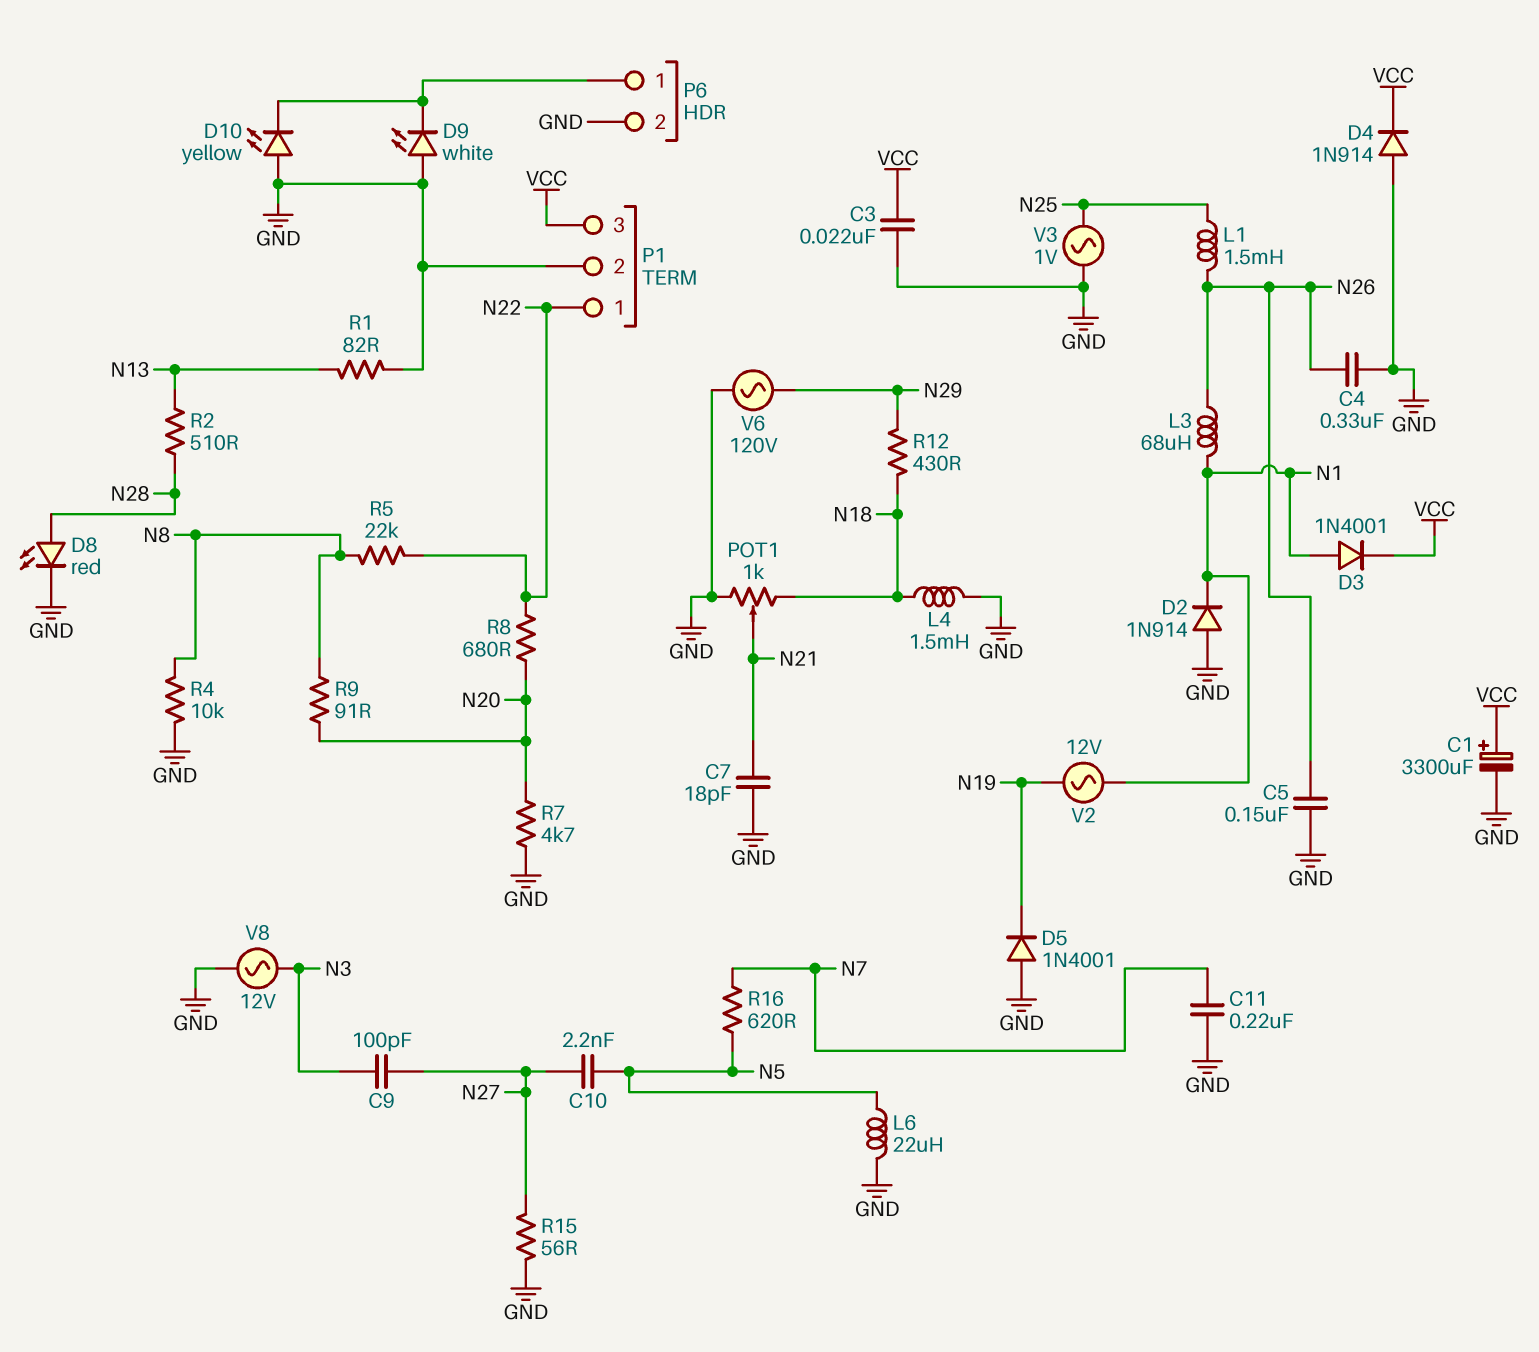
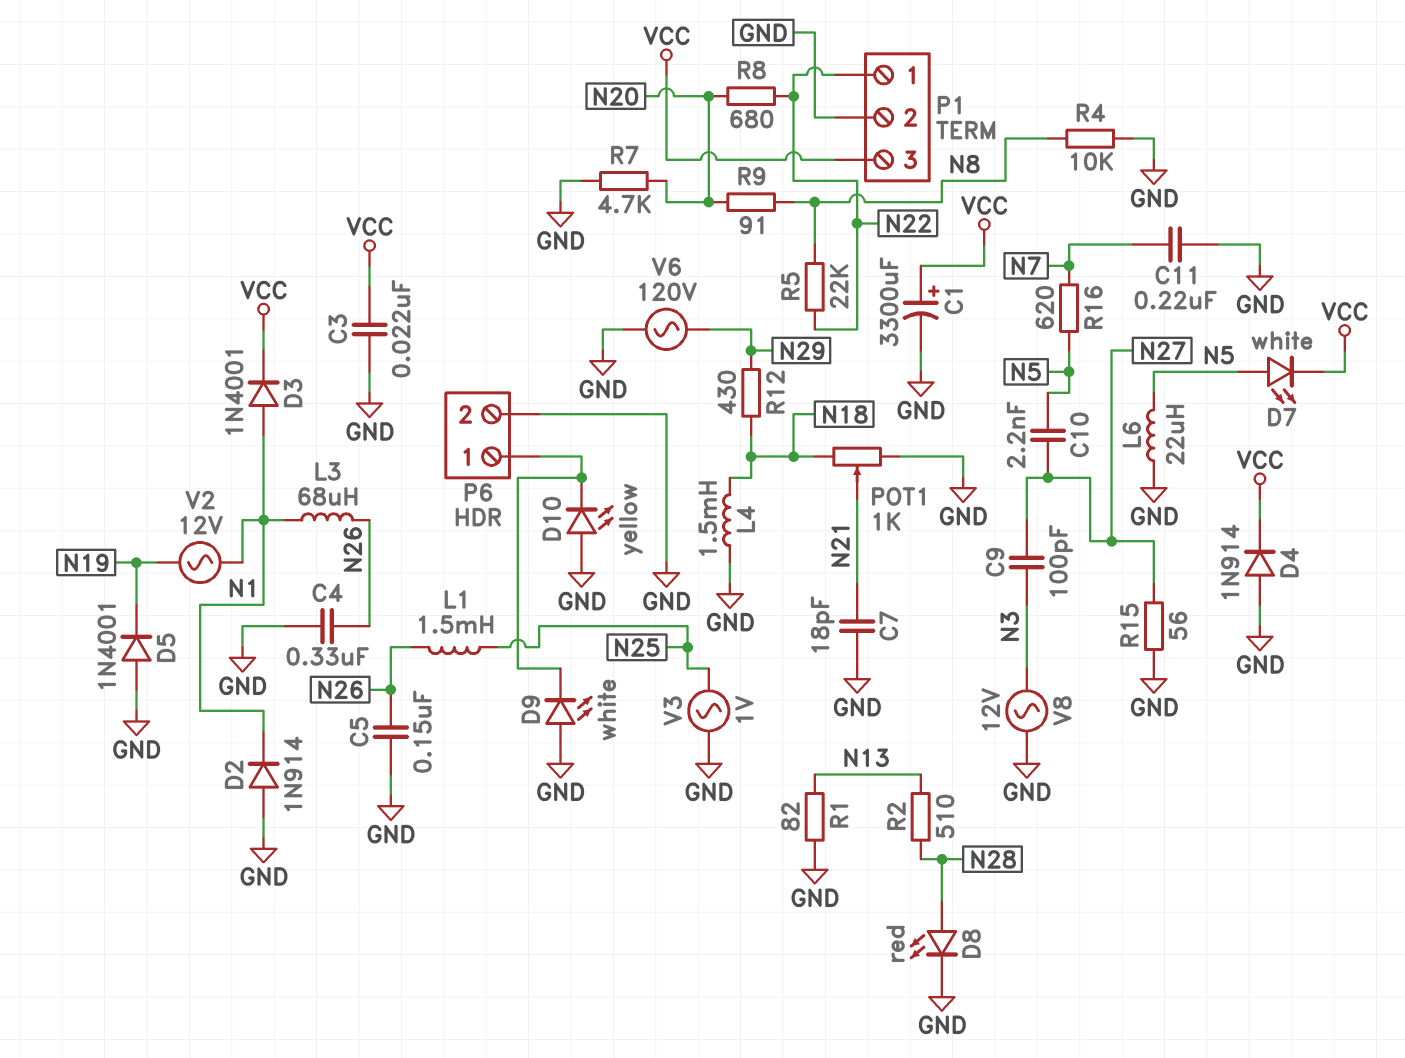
D7: none -> LED white (A N5, K VCC)

